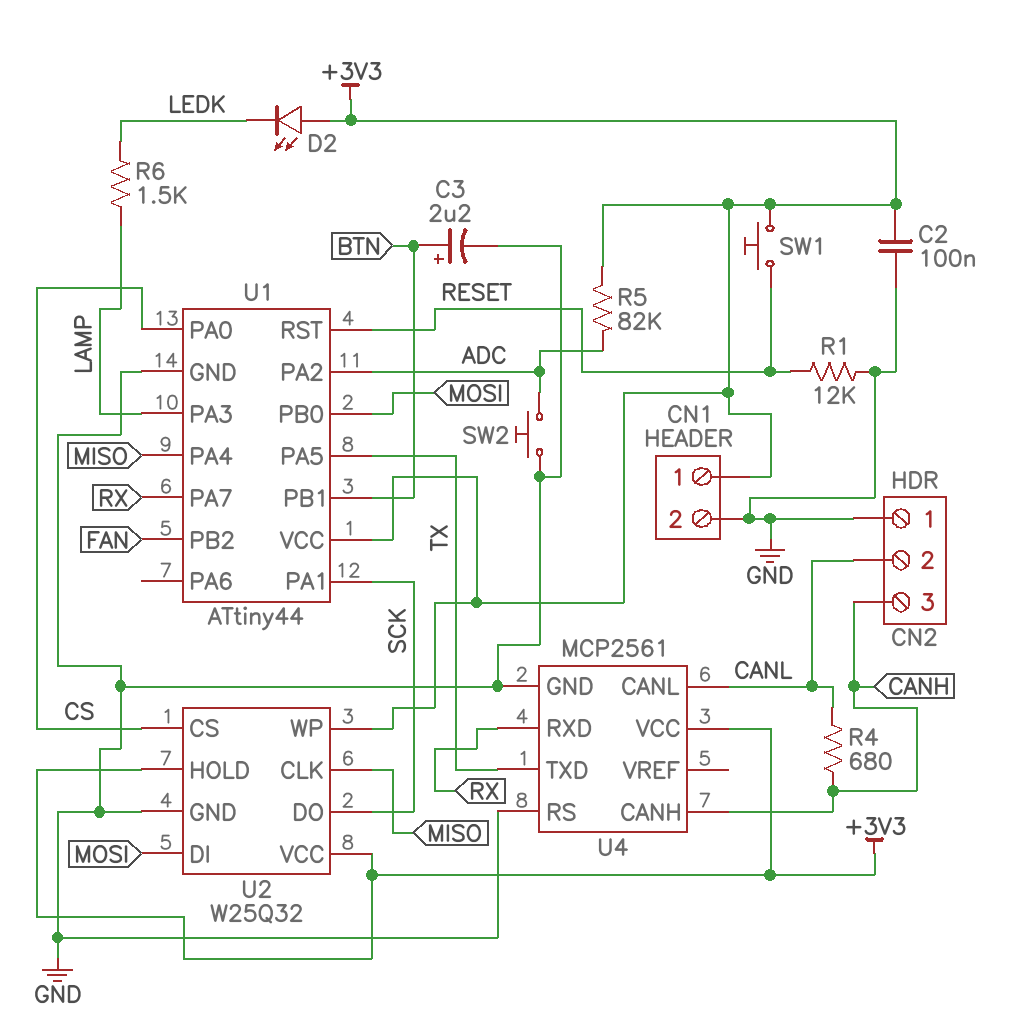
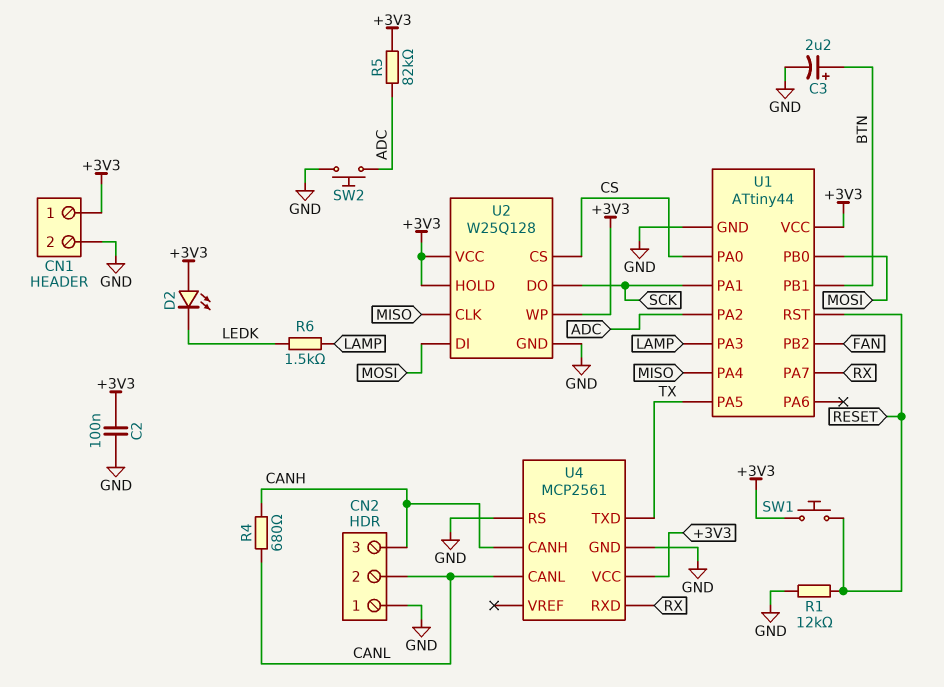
U2: W25Q32 -> W25Q128

